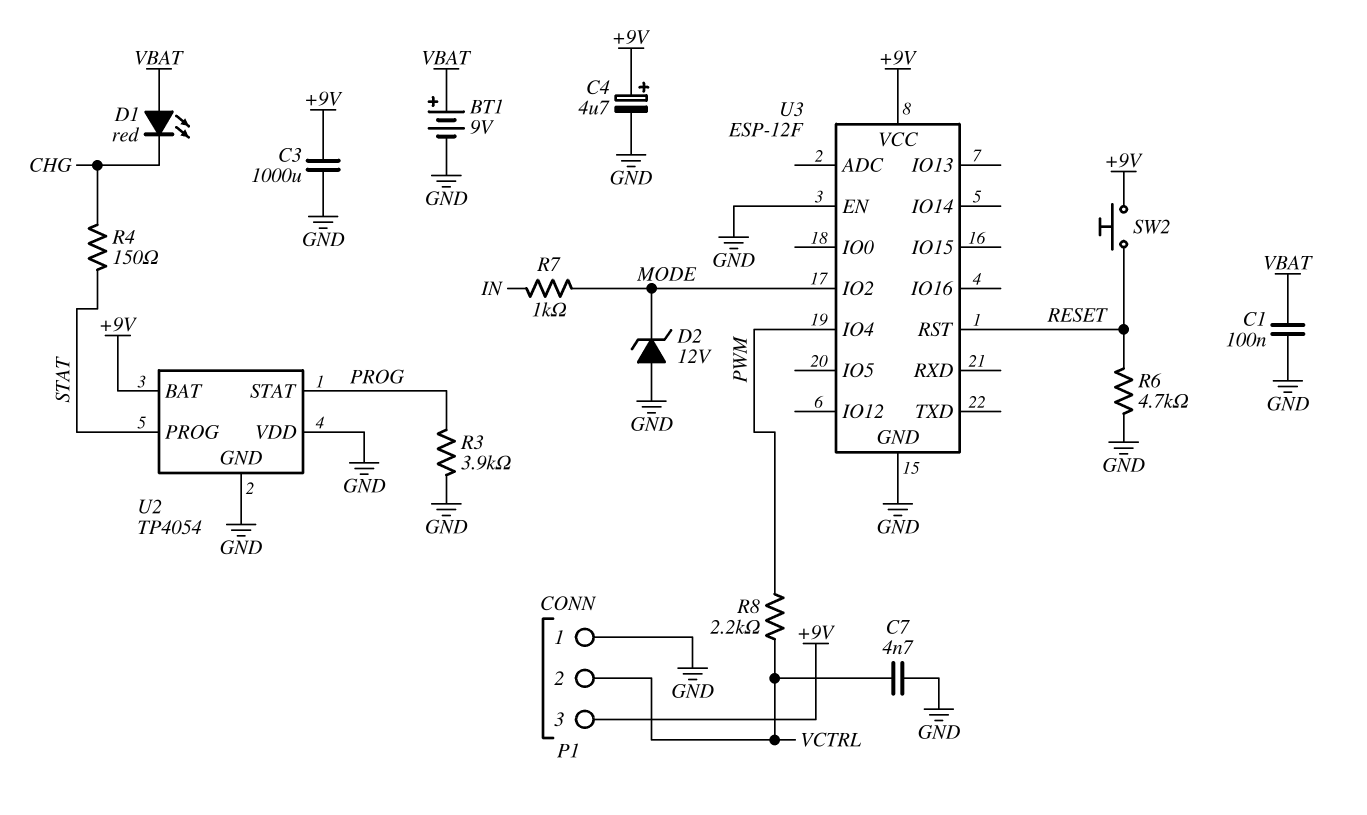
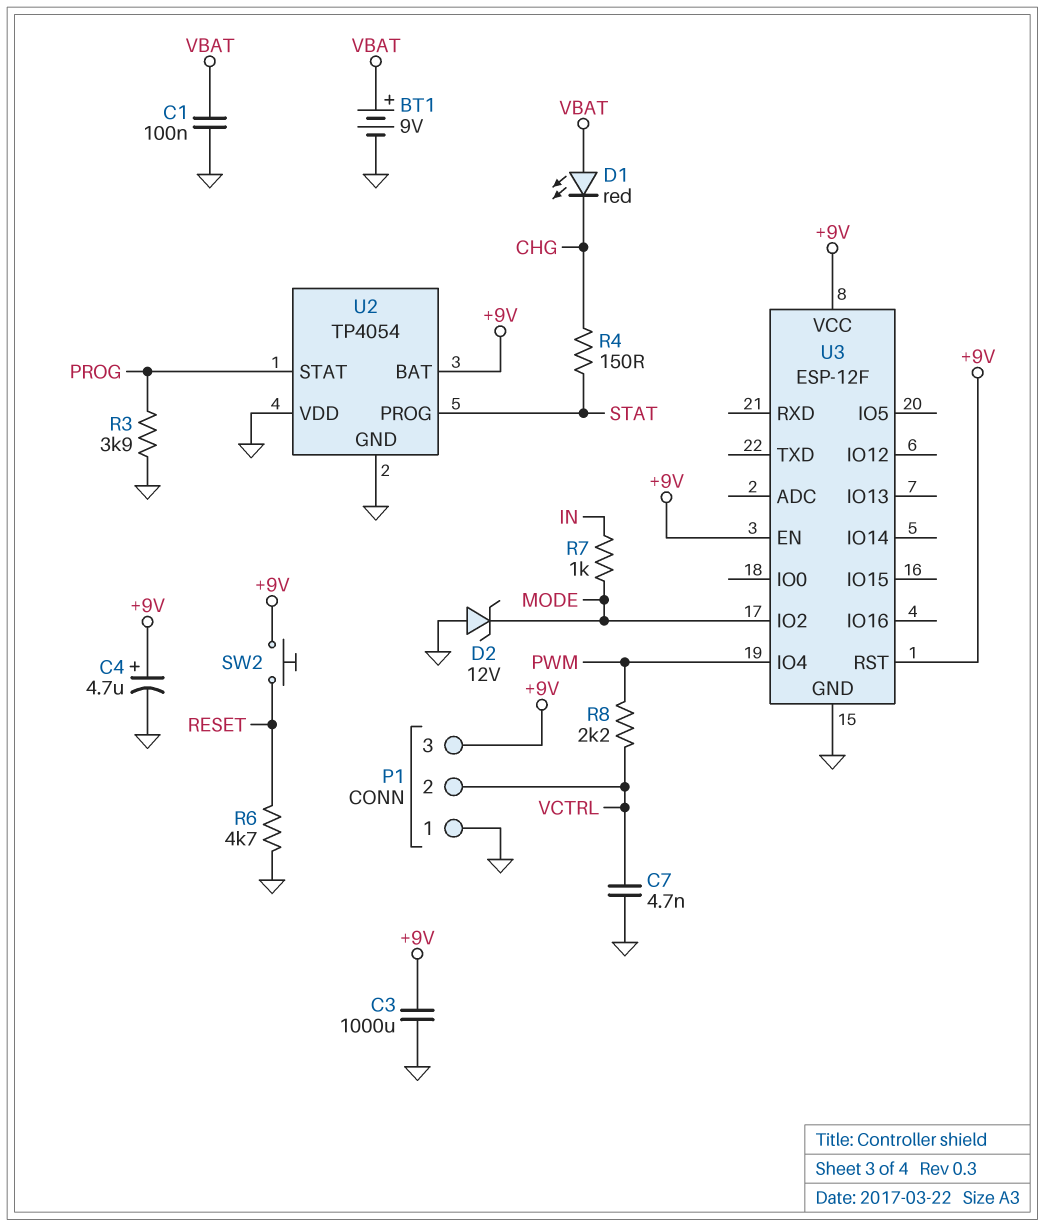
U3 pin EN: GND -> +9V
U3 pin RST: RESET -> +9V

